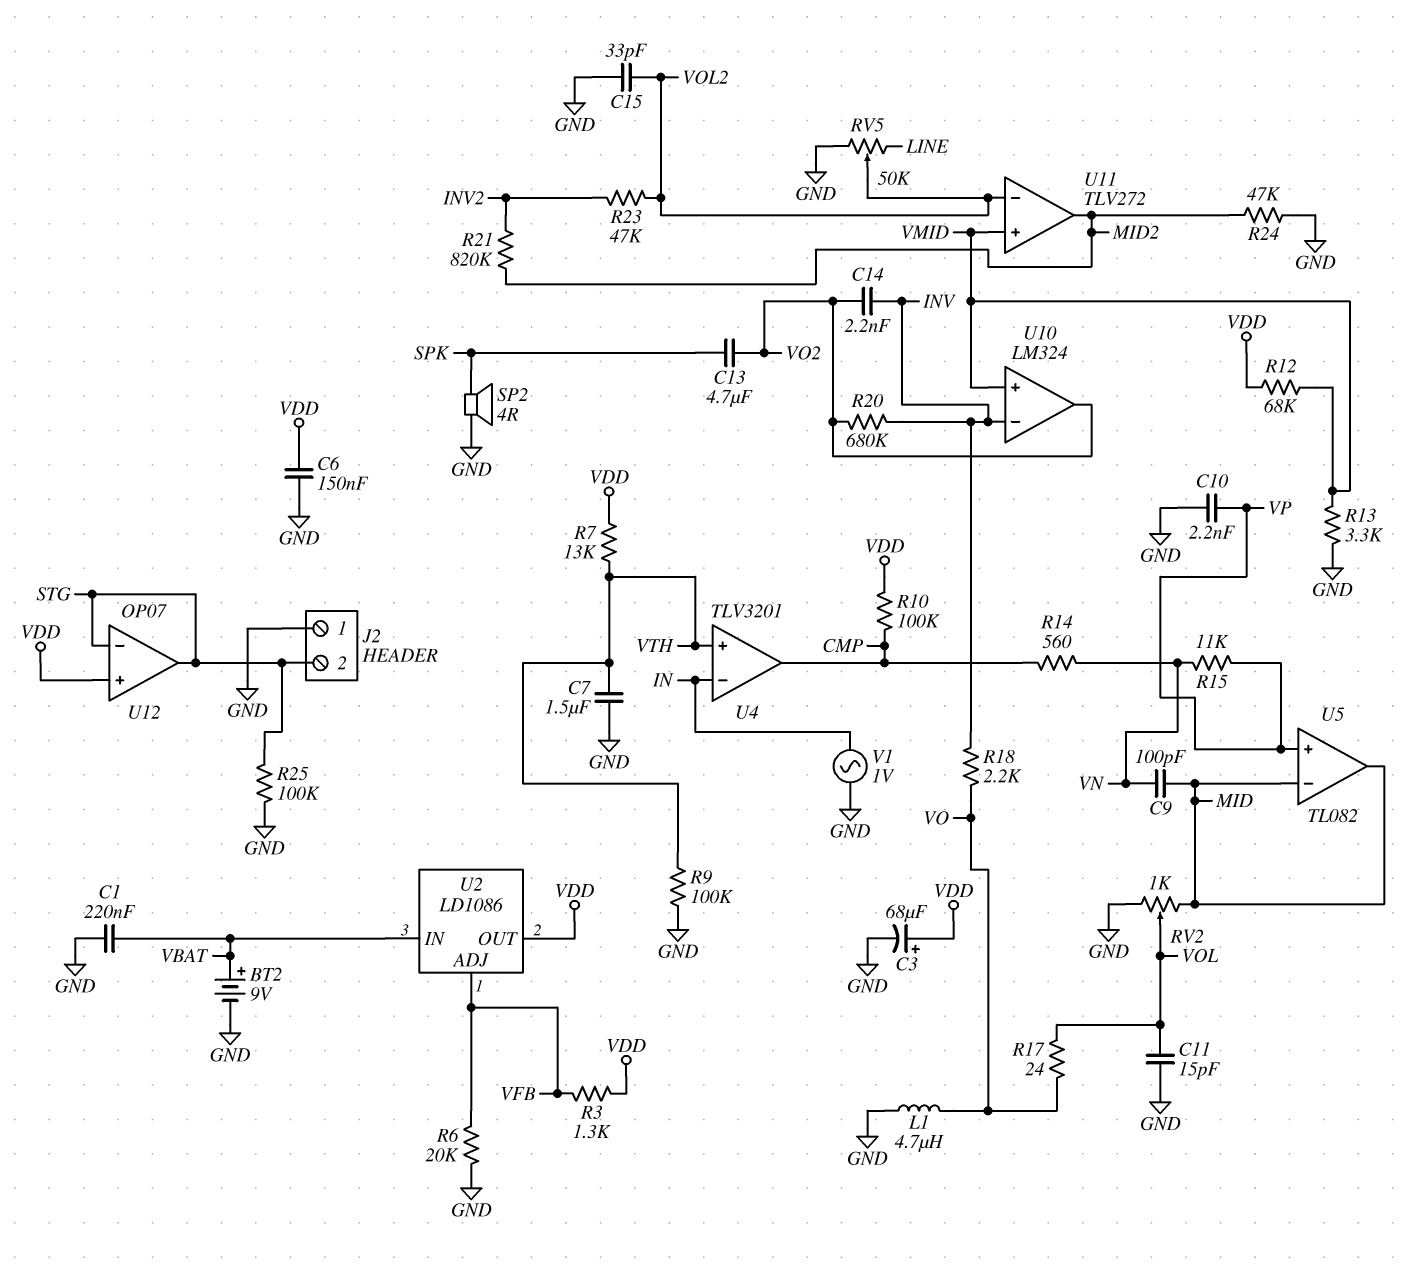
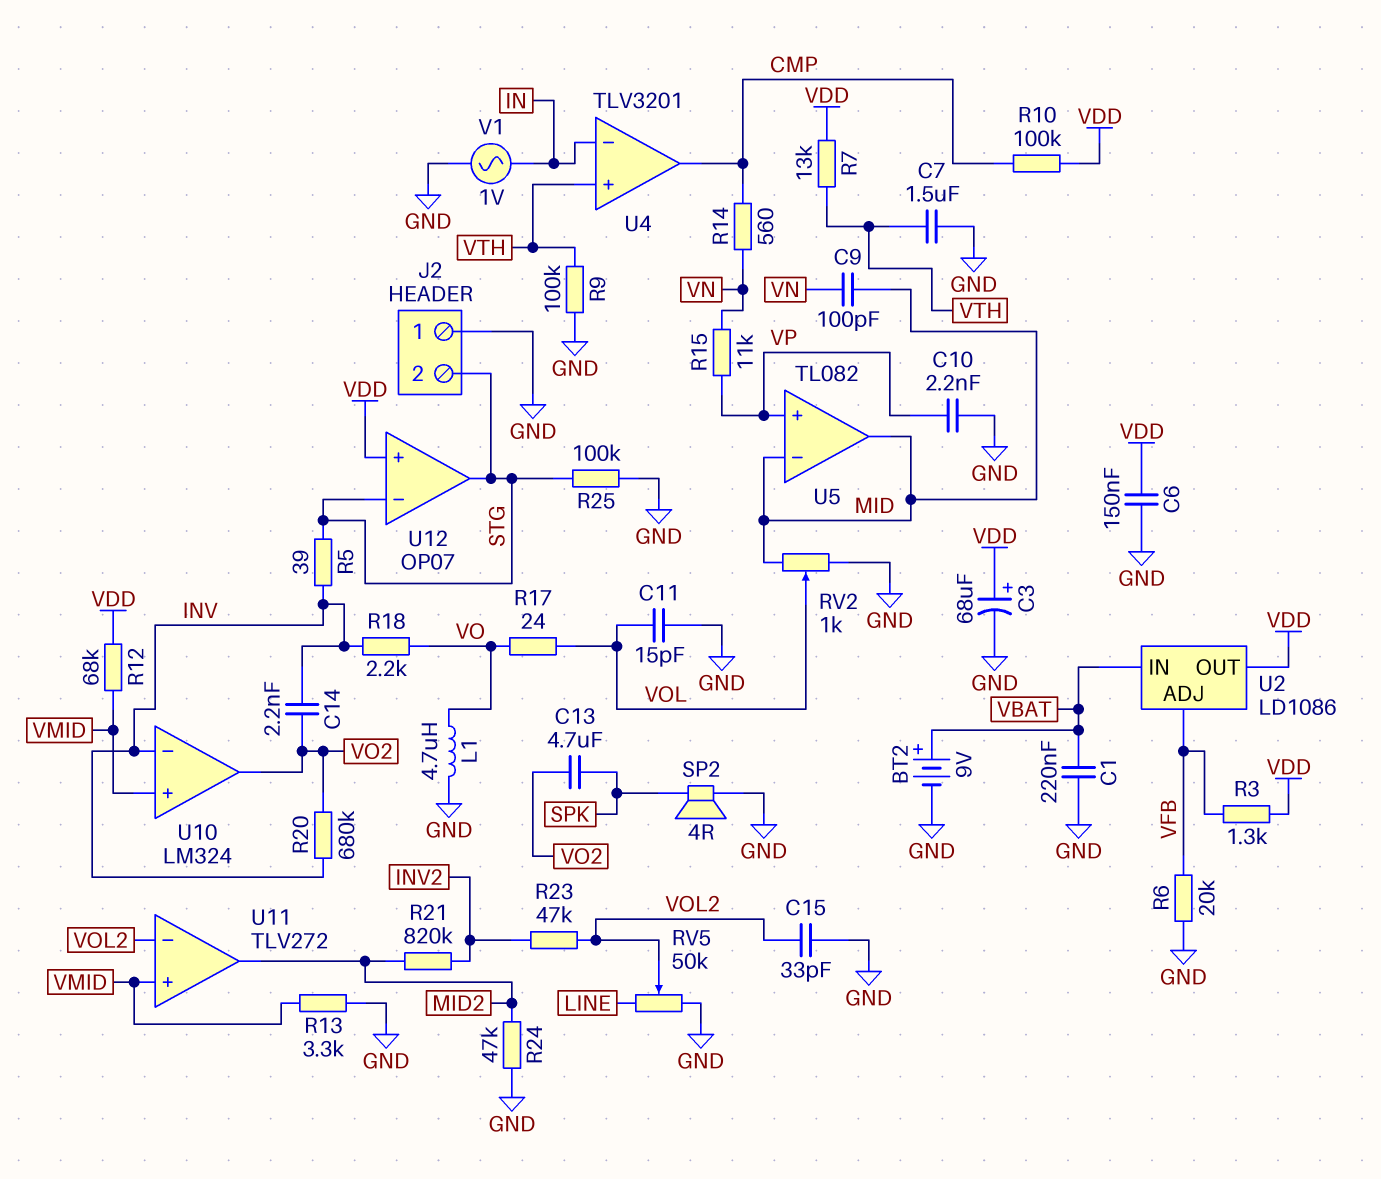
R5: none -> 39 (INV, STG)

